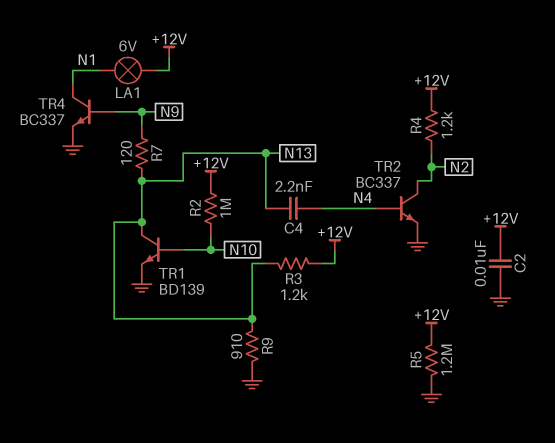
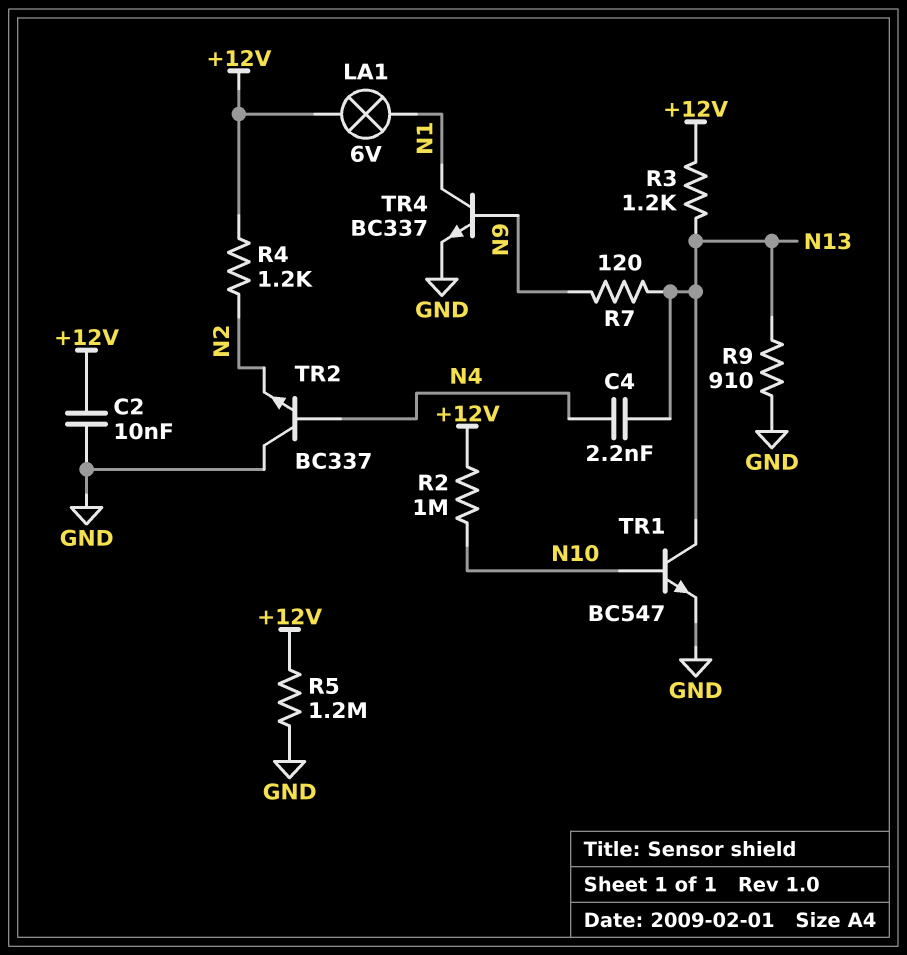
TR1: NPN BD139 (B N10, C N13, E GND) -> NPN BC547 (B N10, C N13, E GND)
TR2: NPN BC337 (B N4, C N2, E GND) -> NPN BC337 (B N4, C GND, E N2)

